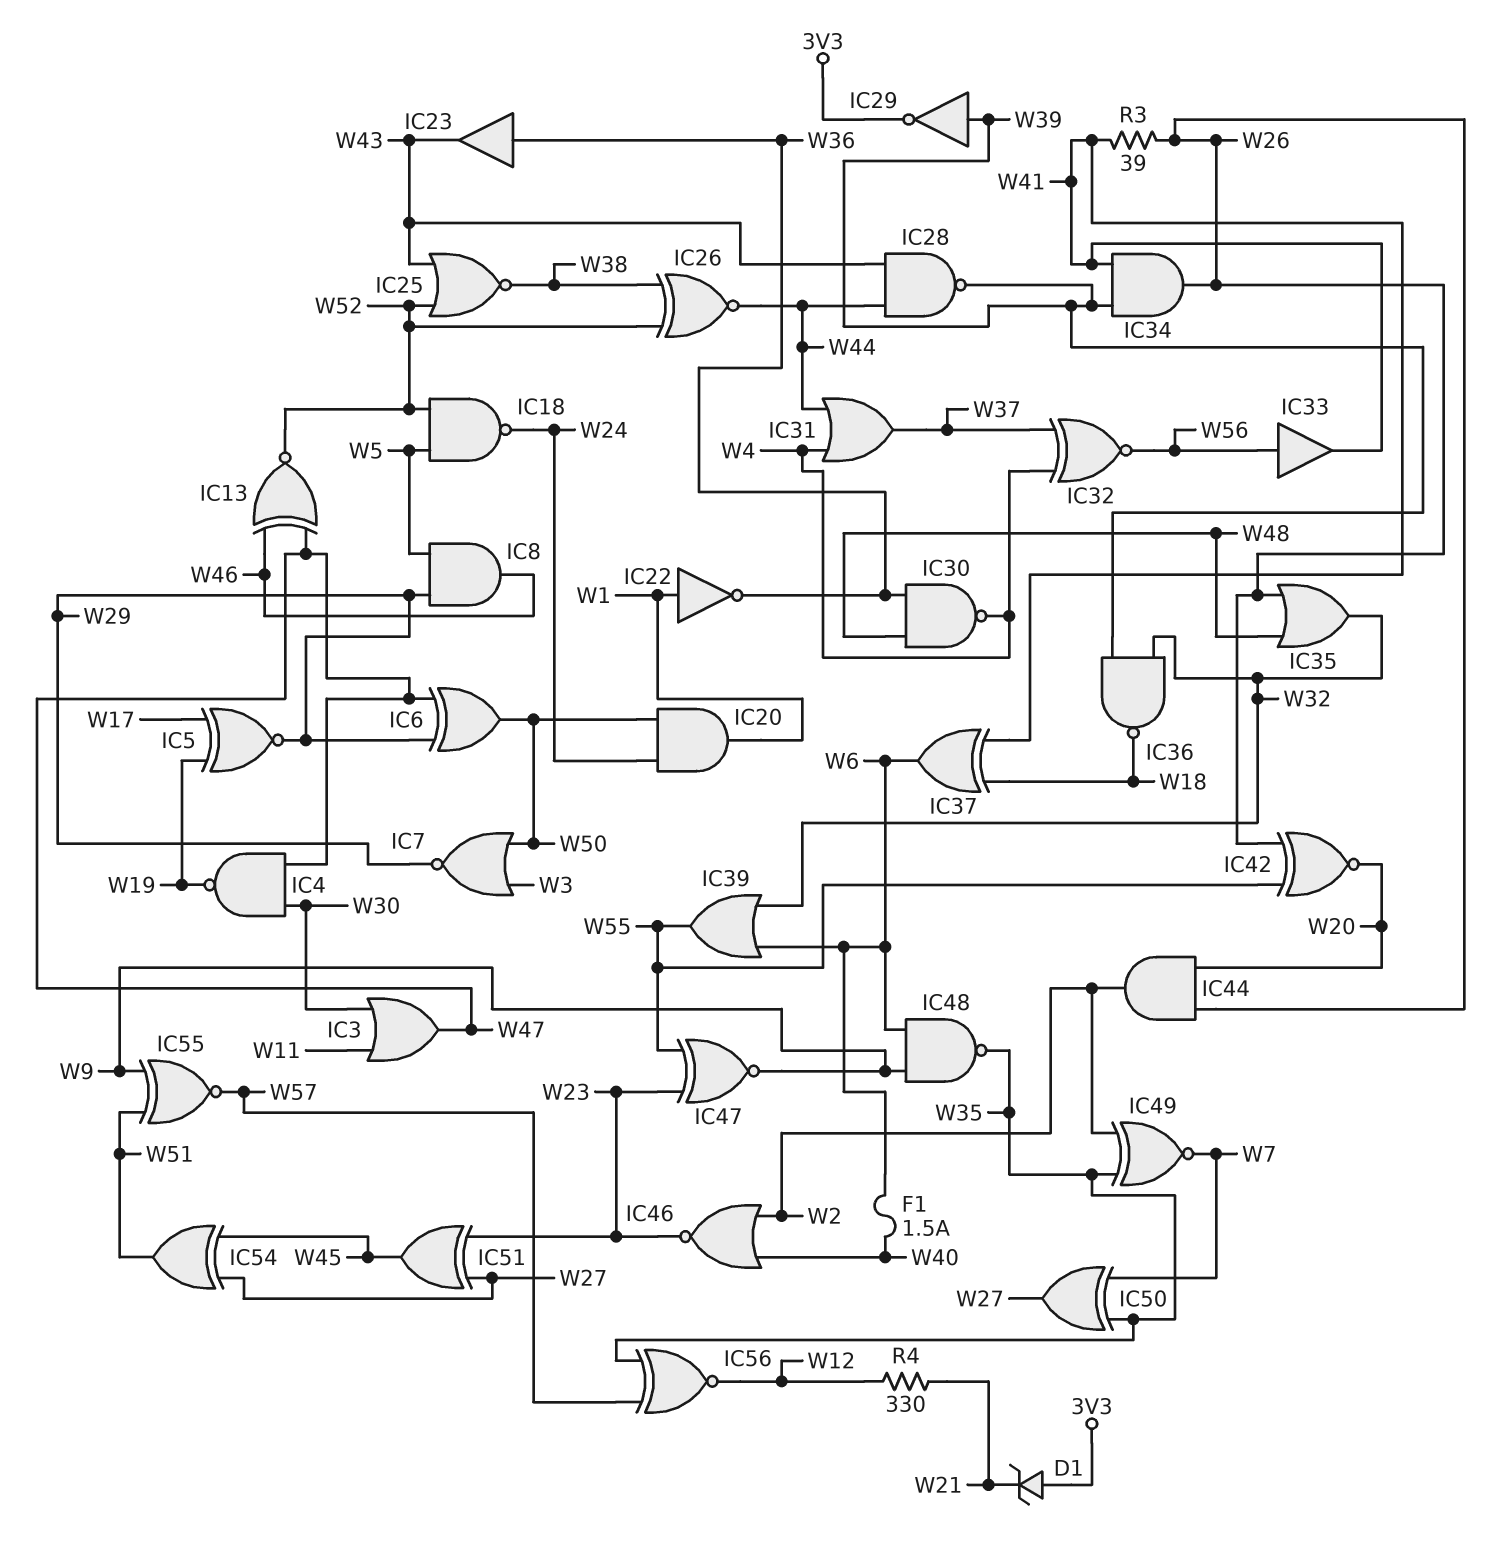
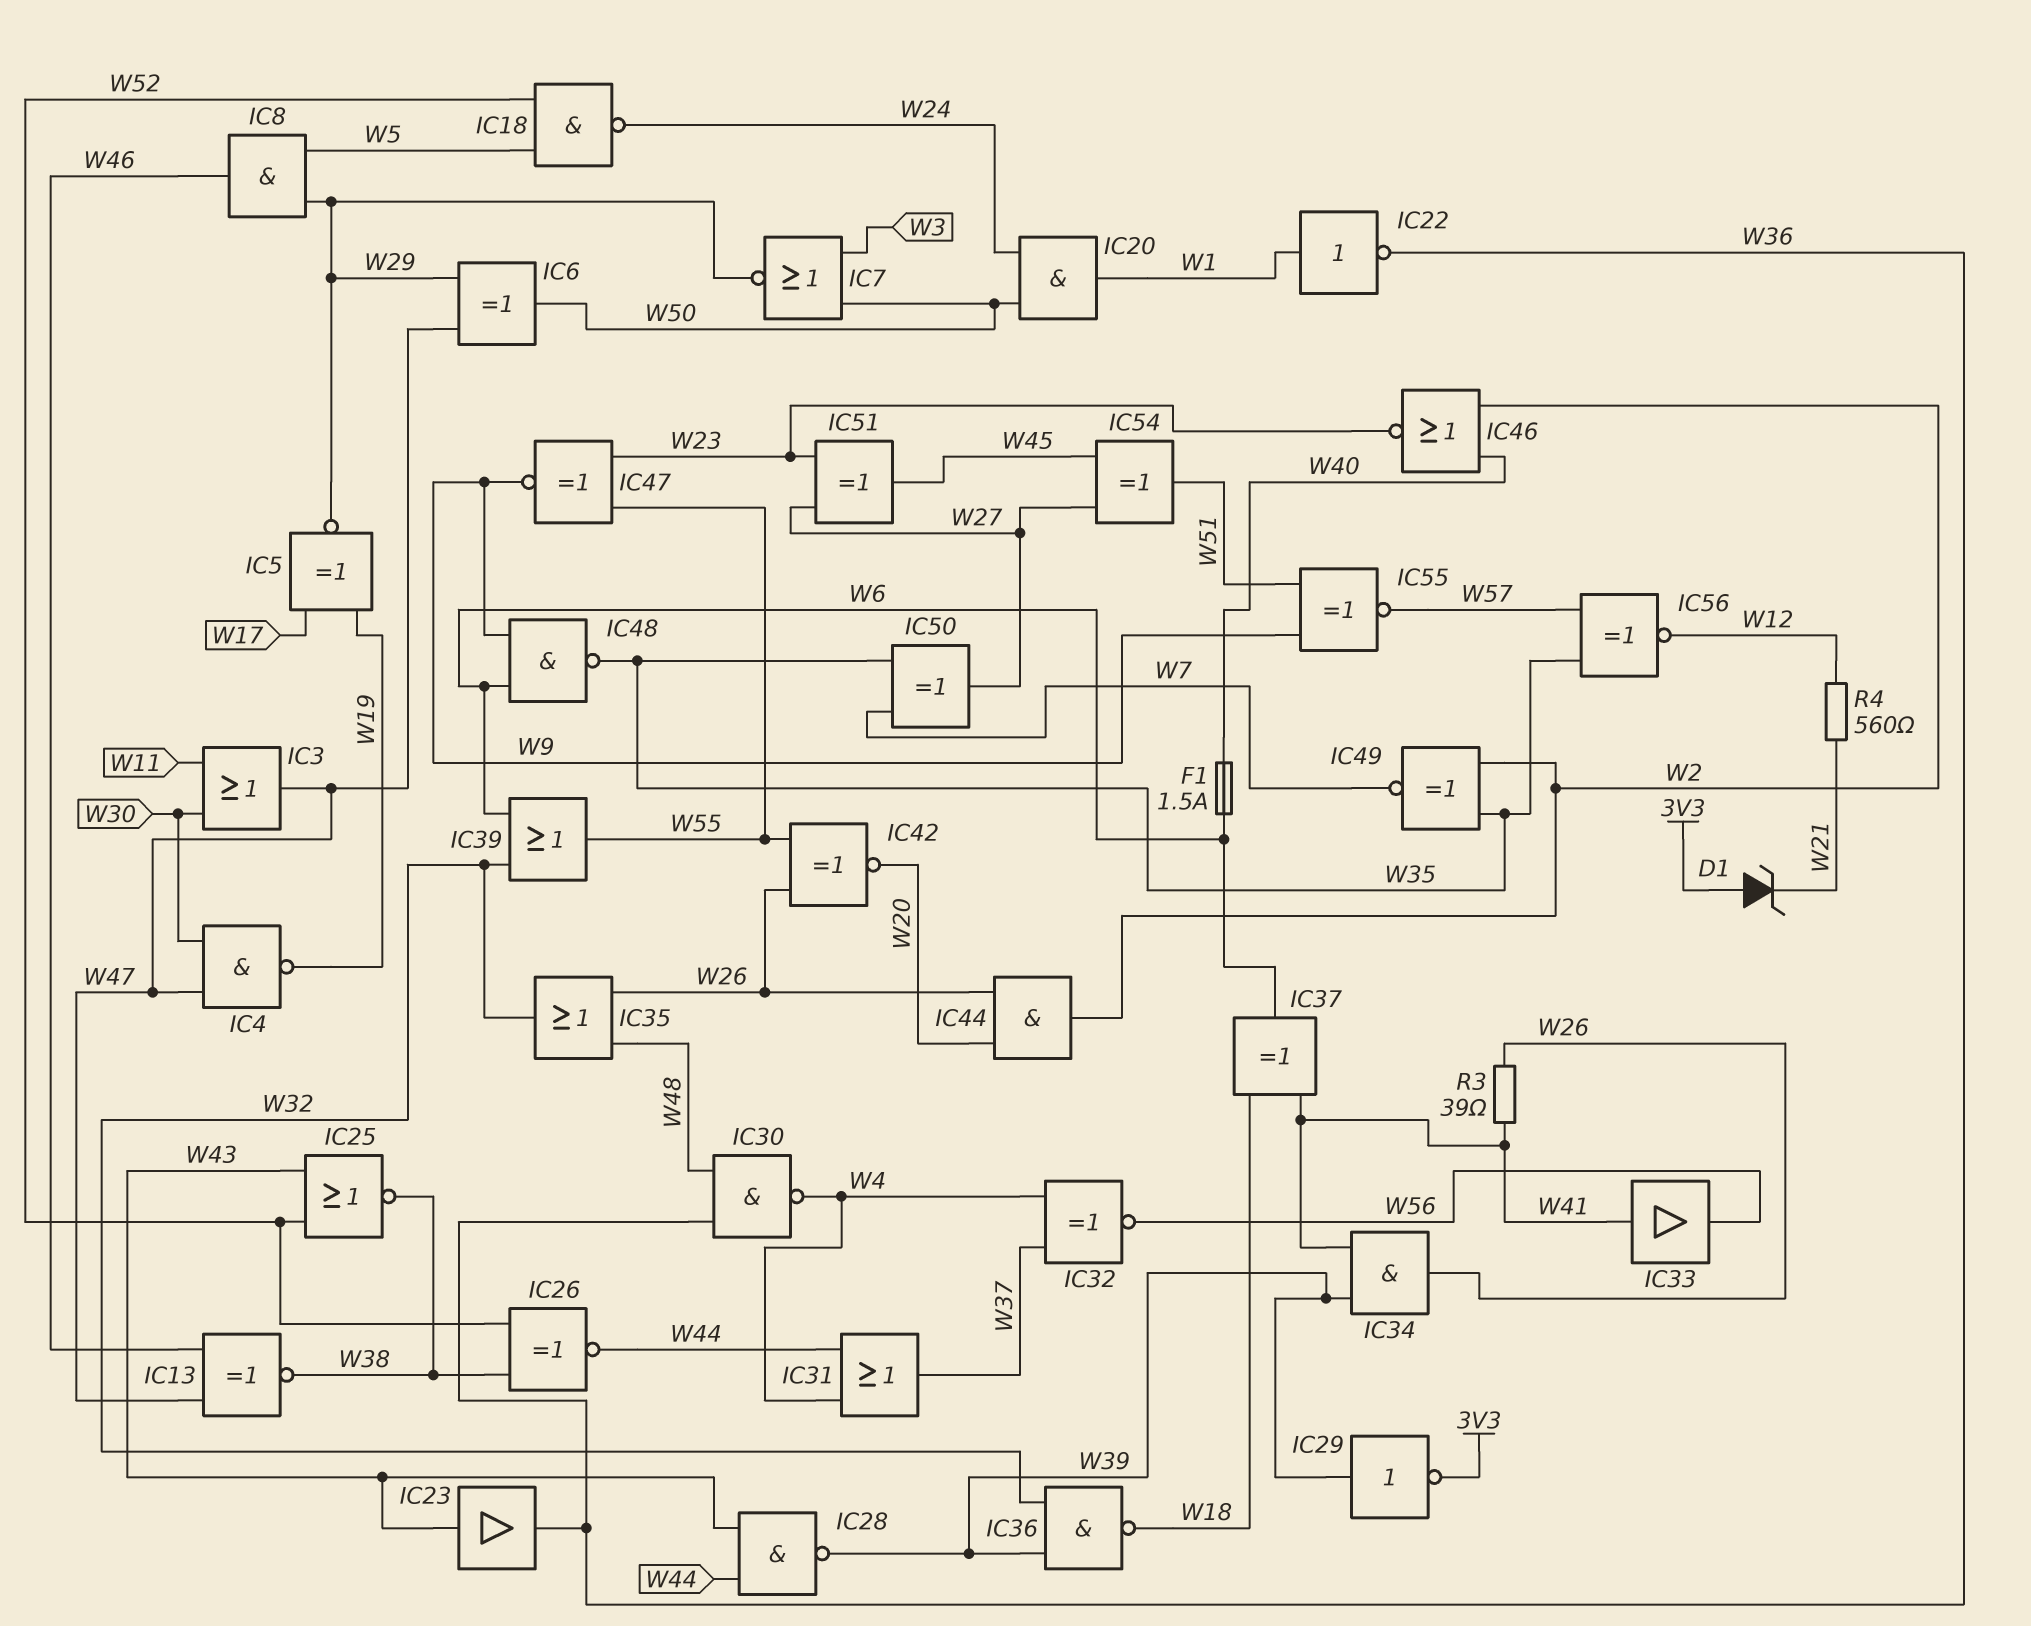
IC13: XNOR (in W46, in W47, out W52) -> XNOR (in W46, in W47, out W38)
IC23: buffer (in W36, out W43) -> buffer (in W43, out W36)
IC33: buffer (in W56, out W41) -> buffer (in W41, out W56)
R4: 330 (W12, W21) -> 560 (W12, W21)

